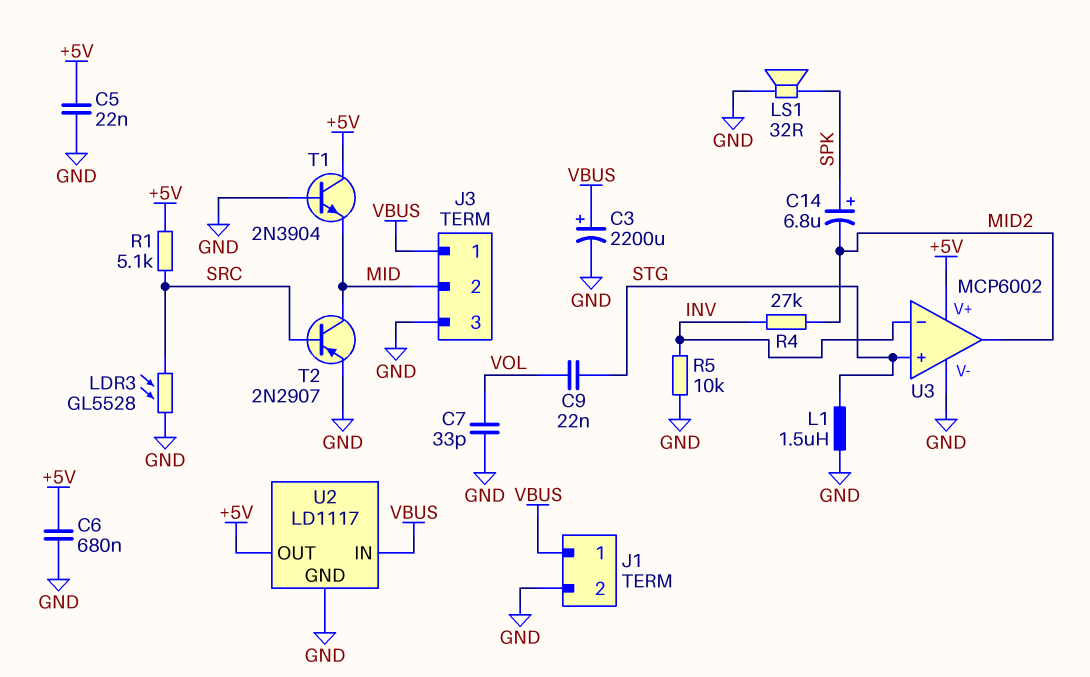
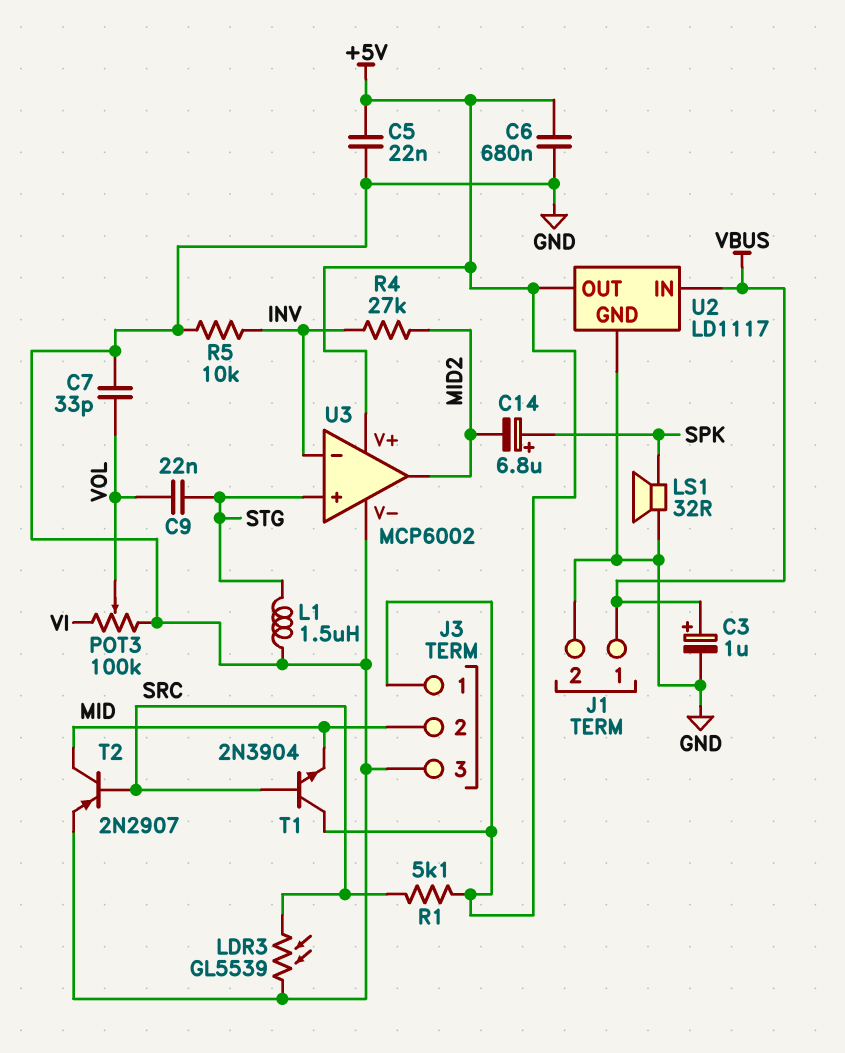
C3: 2200uF (plus VBUS, minus GND) -> 1uF (plus VBUS, minus GND)
J3 pin 1: VBUS -> +5V
LDR3: GL5528 (GND, SRC) -> GL5539 (GND, SRC)
POT3: none -> 100k (GND, VI, wiper VOL)
T1: NPN 2N3904 (B GND, C +5V, E MID) -> NPN 2N3904 (B SRC, C +5V, E MID)

